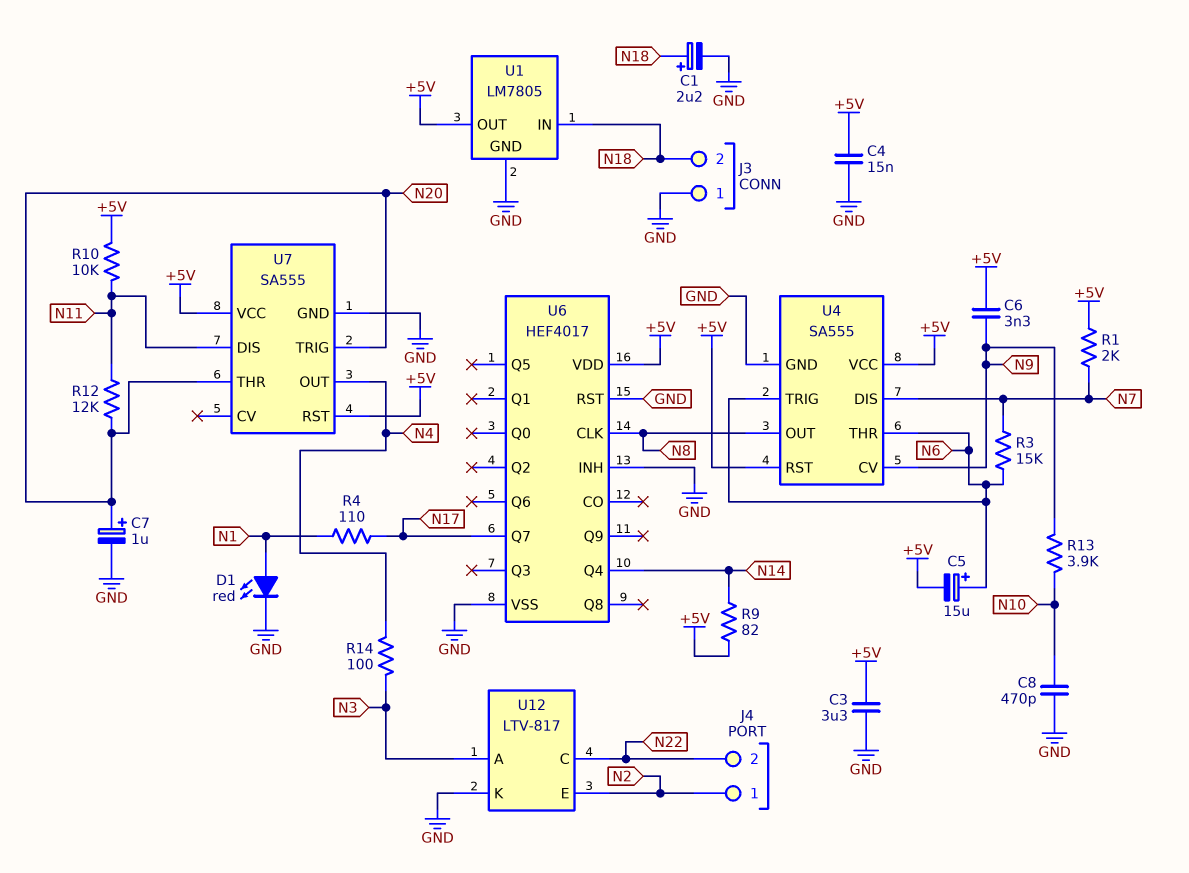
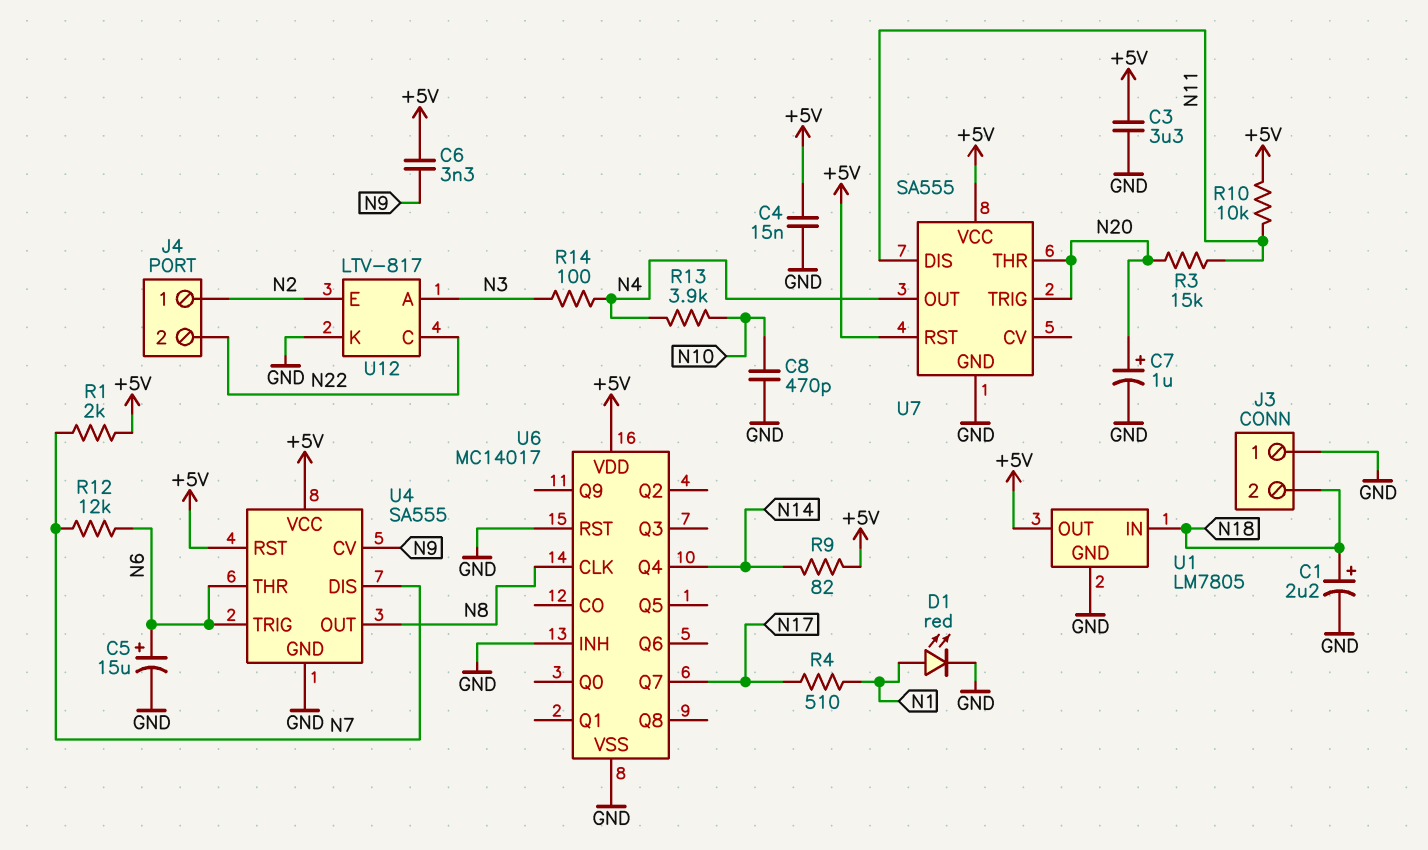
C5: 15uF (plus N6, minus +5V) -> 15uF (plus N6, minus GND)
R3: 15k (N6, N7) -> 15k (N11, N20)
R4: 110 (N1, N17) -> 510 (N1, N17)
R12: 12k (N11, N20) -> 12k (N6, N7)
R13: 3.9k (N9, N10) -> 3.9k (N4, N10)
U6: HEF4017 -> MC14017

